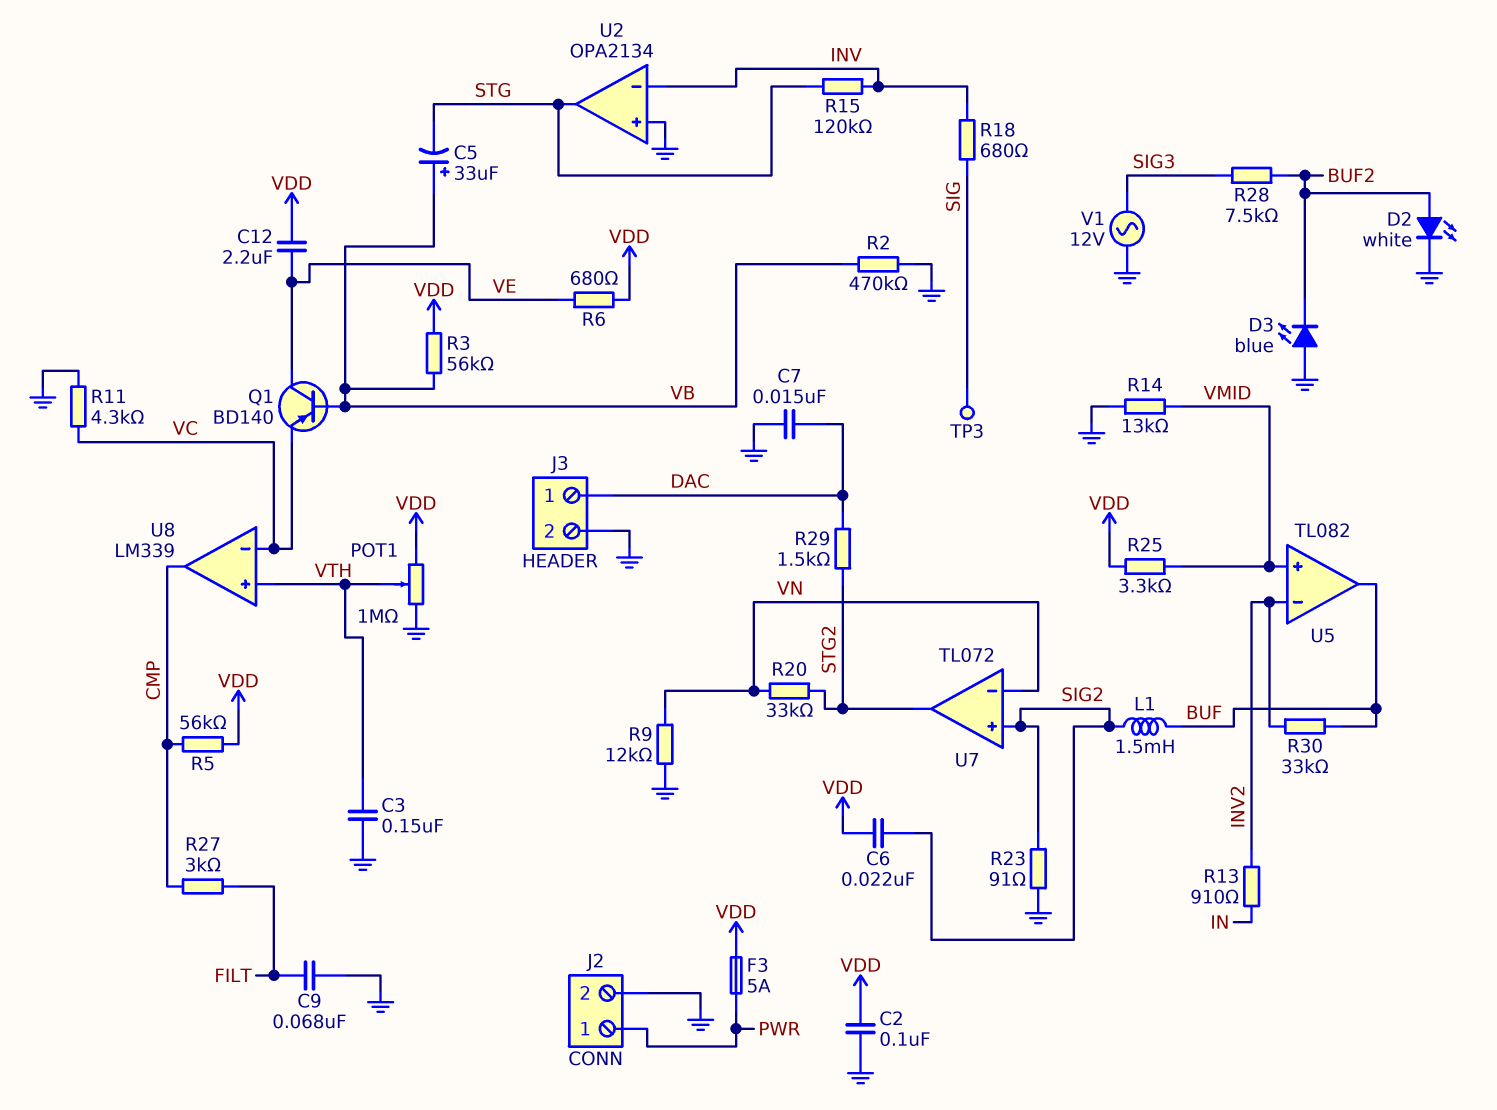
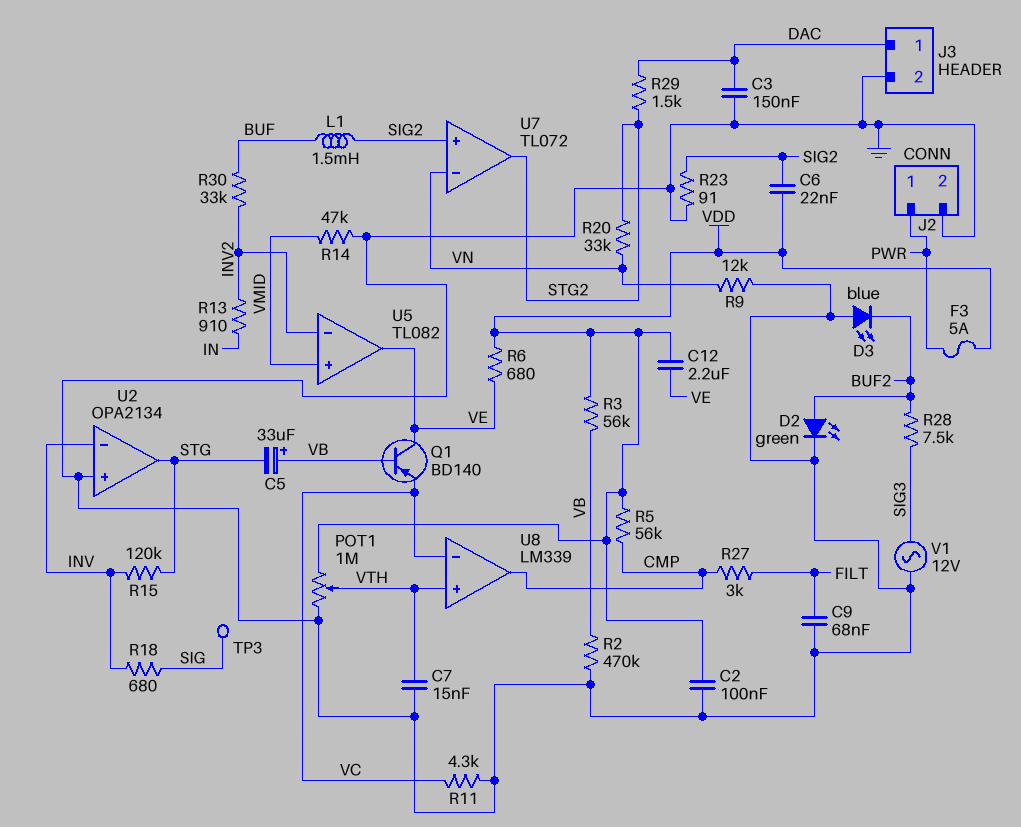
C3: 150nF (GND, VTH) -> 150nF (DAC, GND)
C7: 15nF (DAC, GND) -> 15nF (GND, VTH)
D2: LED white (A BUF2, K GND) -> LED green (A BUF2, K GND)
R14: 13k (GND, VMID) -> 47k (GND, VMID)
R25: 3.3k (VDD, VMID) -> none
U5 pin out: BUF -> VE

